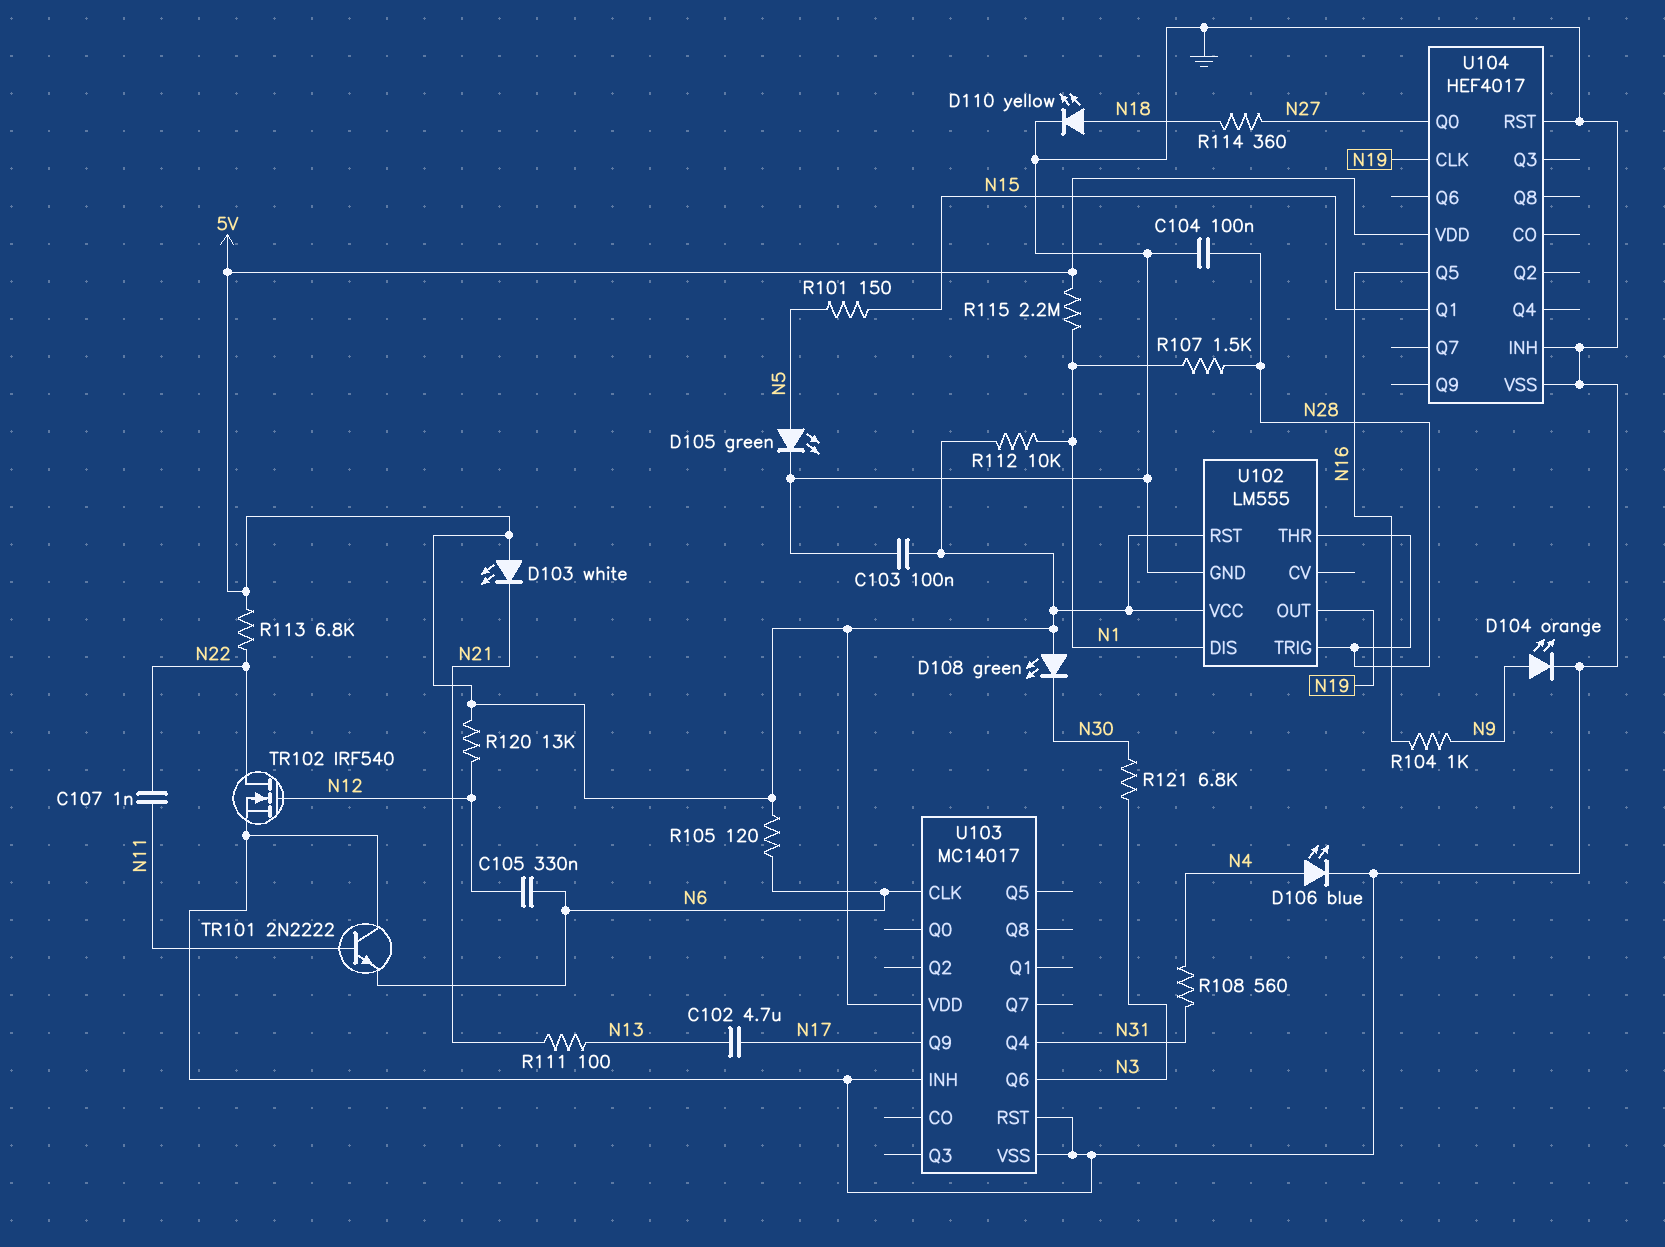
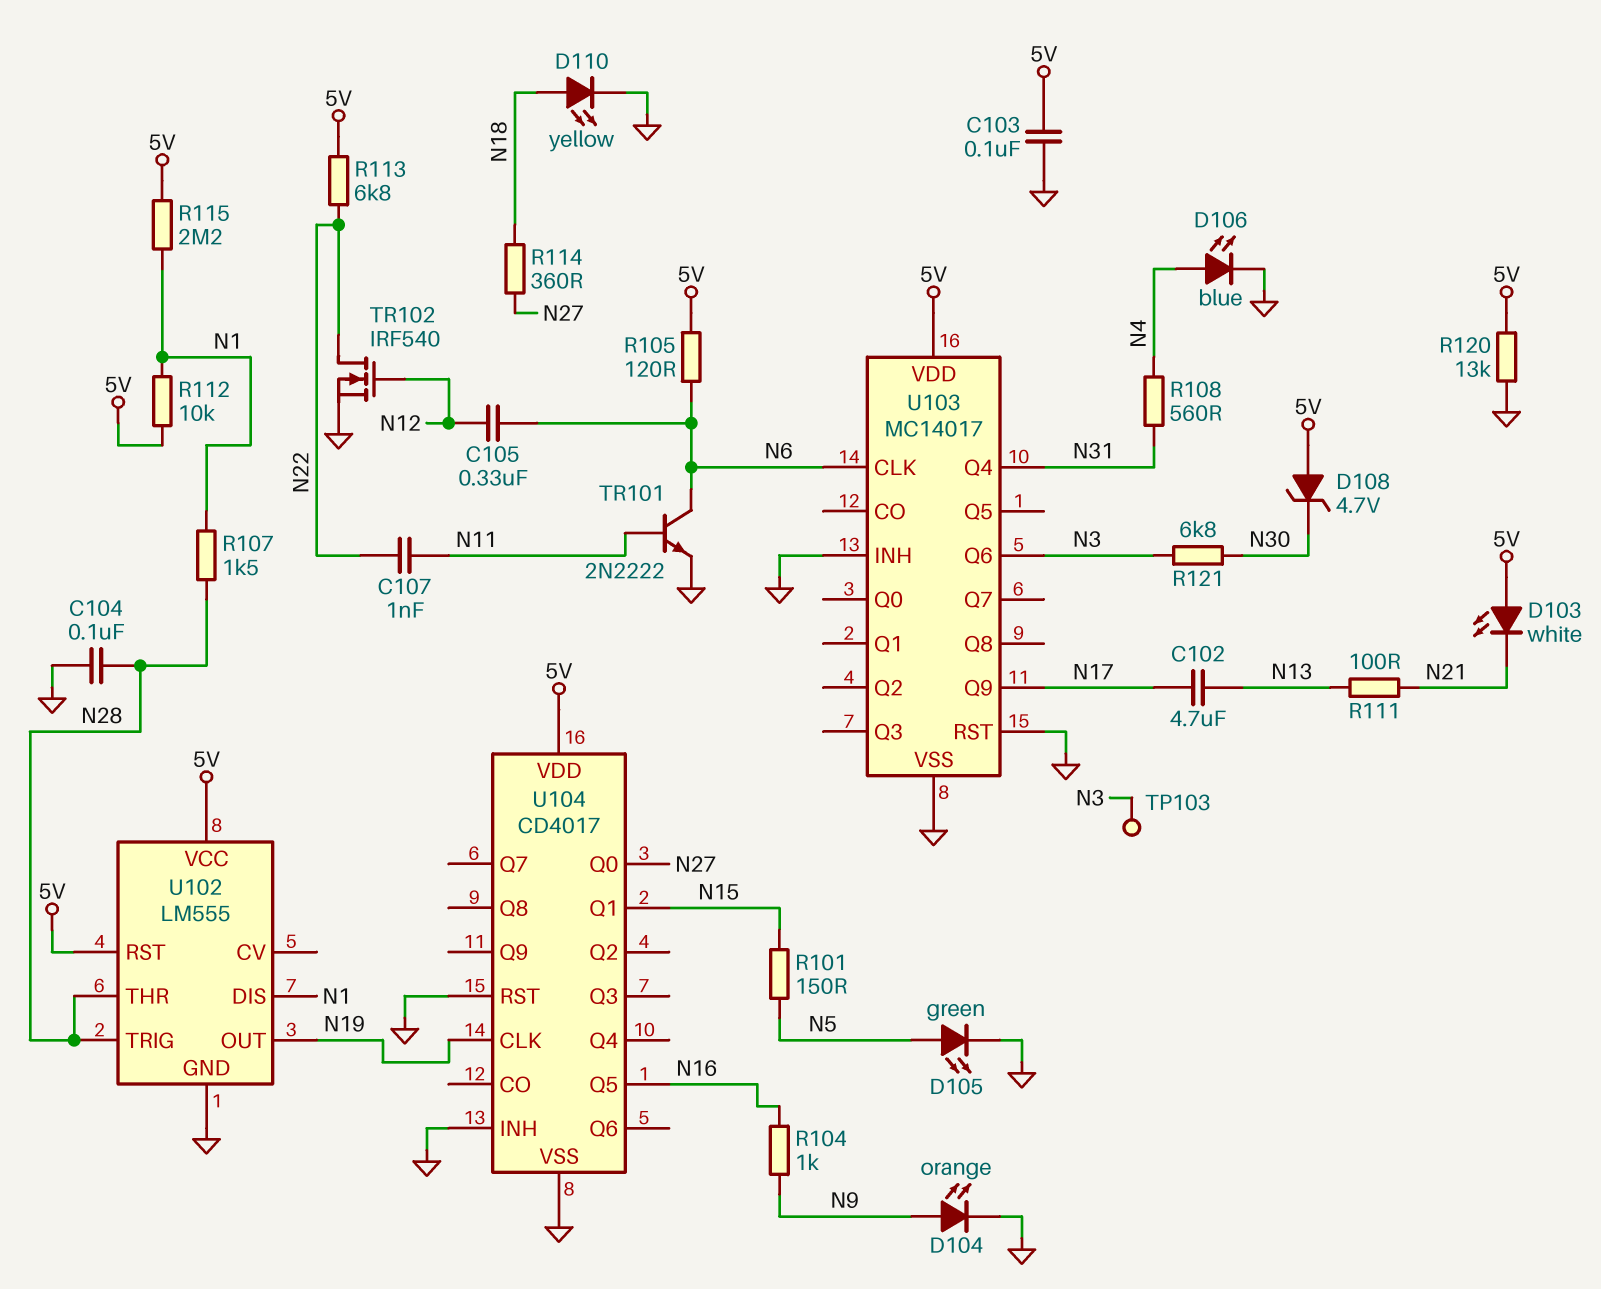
D108: LED green (A 5V, K N30) -> zener 4.7V (A 5V, K N30)
R120: 13k (5V, N12) -> 13k (5V, GND)
TP103: none -> test point (N3)
TR101: NPN 2N2222 (B N11, C GND, E N6) -> NPN 2N2222 (B N11, C N6, E GND)
U104: HEF4017 -> CD4017

